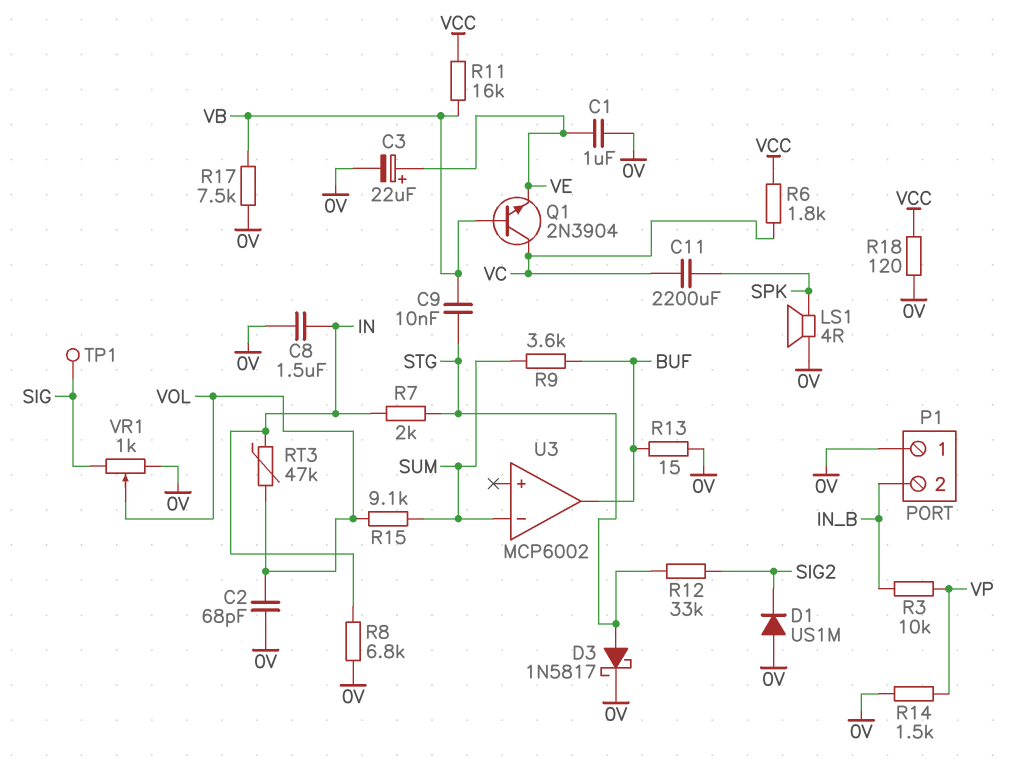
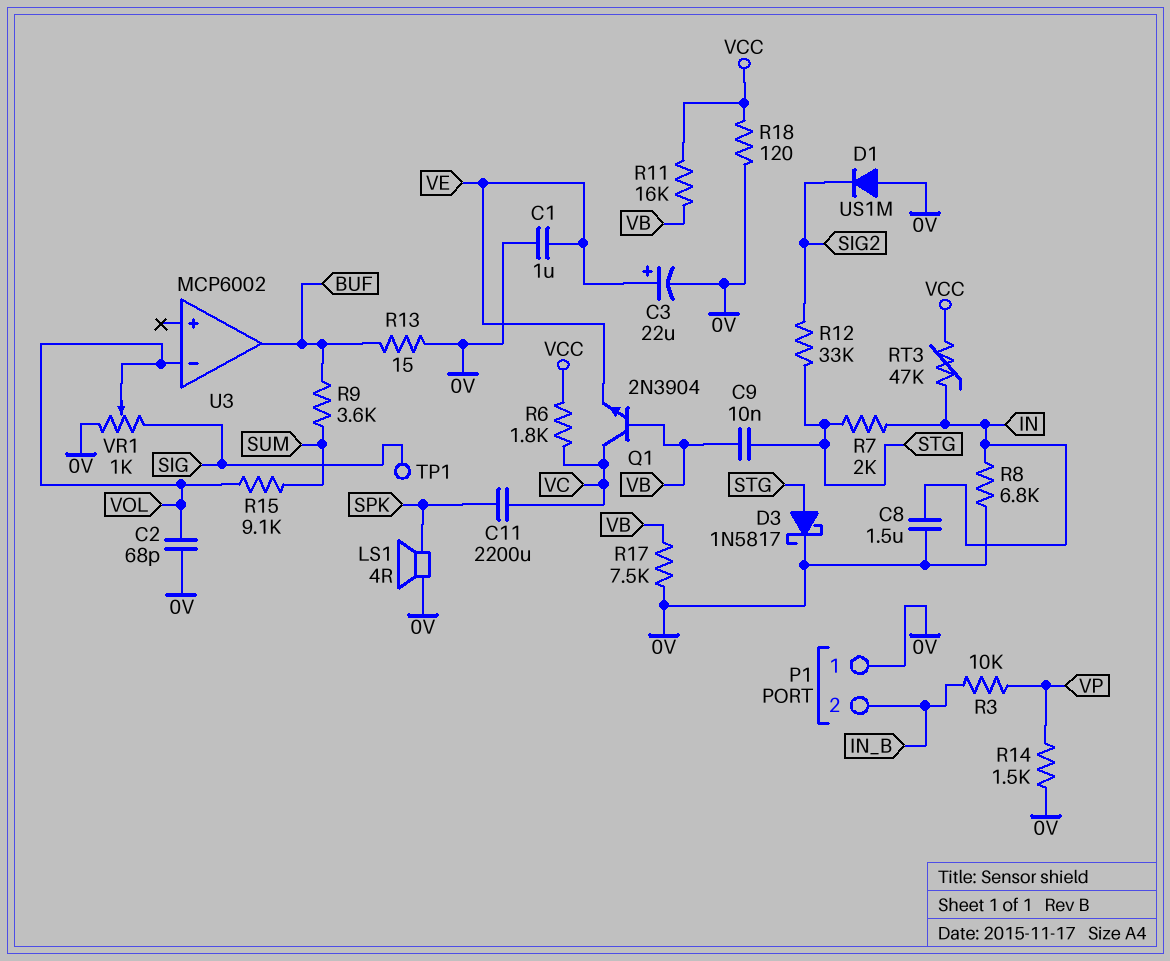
RT3: 47k (IN, VOL) -> 47k (IN, VCC)
U3 pin in-: SUM -> VOL

